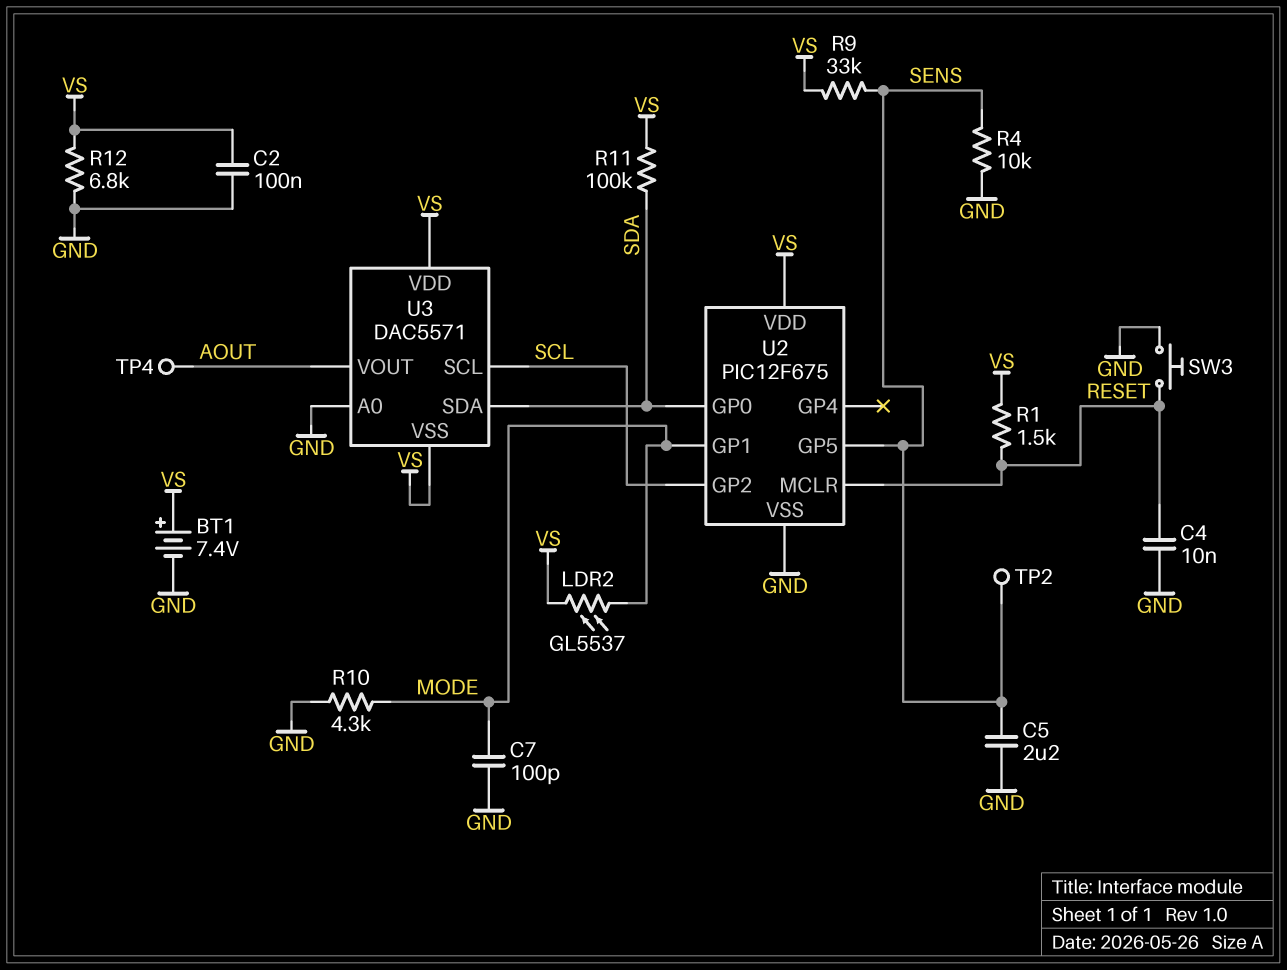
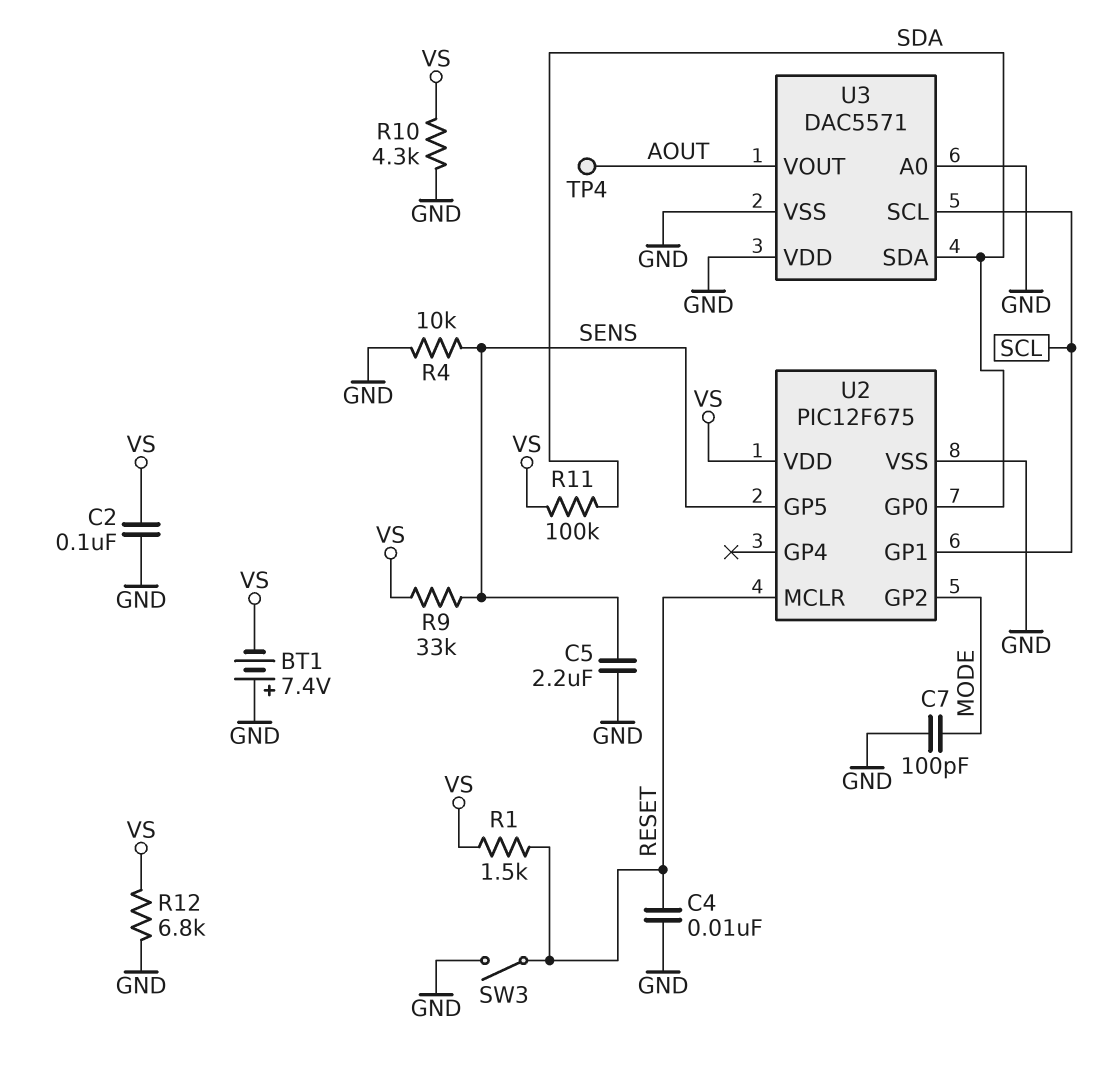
BT1: 7.4V (plus VS, minus GND) -> 7.4V (plus GND, minus VS)
LDR2: GL5537 (MODE, VS) -> none
R10: 4.3k (GND, MODE) -> 4.3k (GND, VS)
SW3: button (GND, RESET) -> switch (GND, RESET)
TP2: test point (SENS) -> none
U2 pin GP1: MODE -> SCL
U2 pin GP2: SCL -> MODE
U3 pin VDD: VS -> GND
U3 pin VSS: VS -> GND

